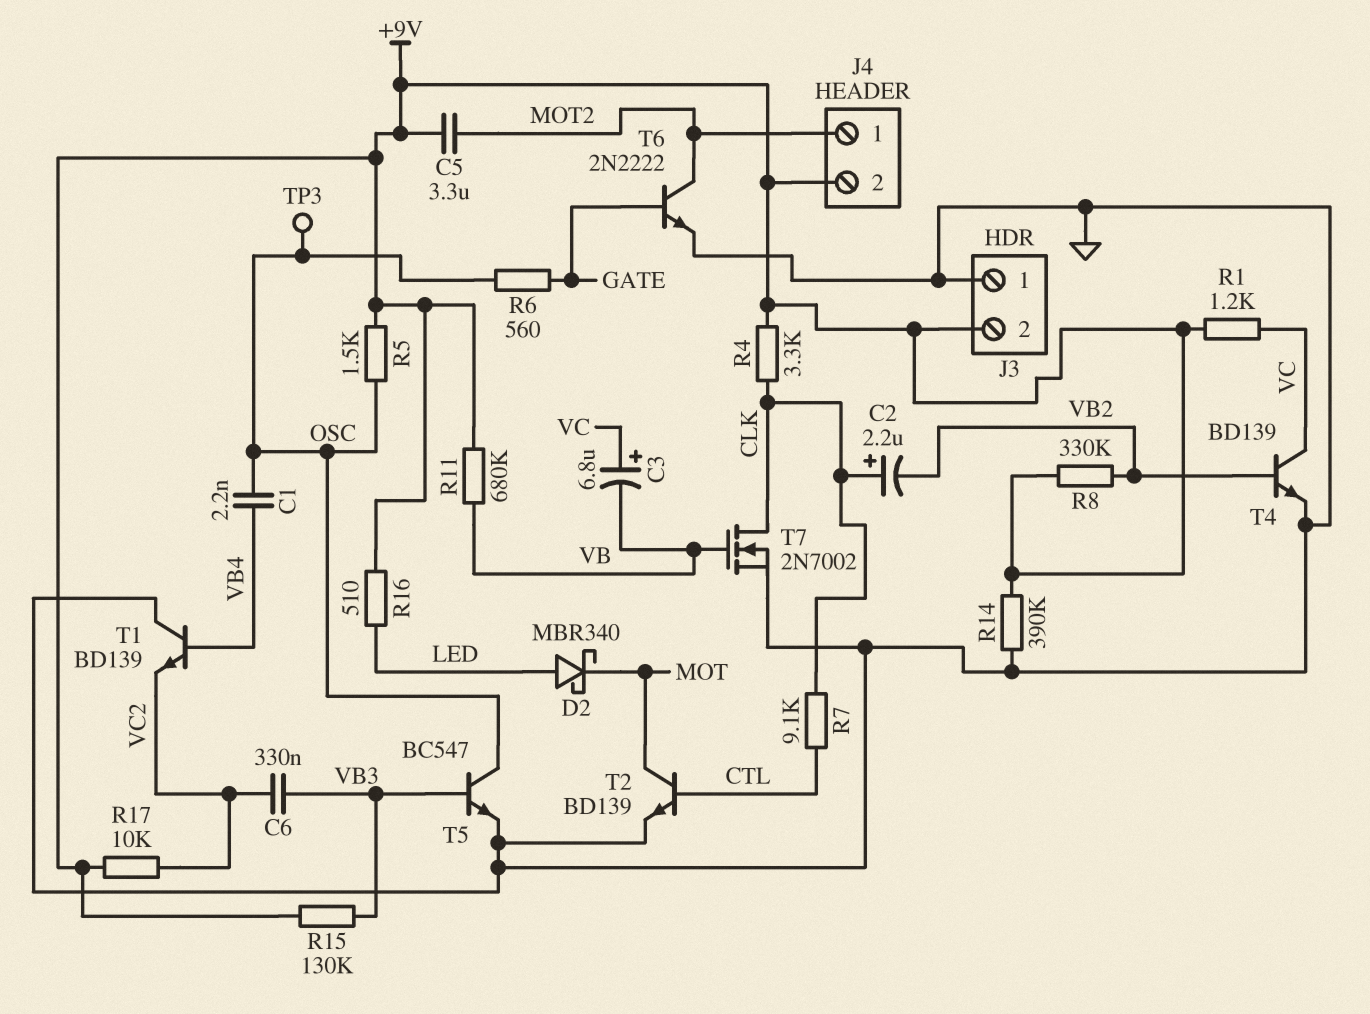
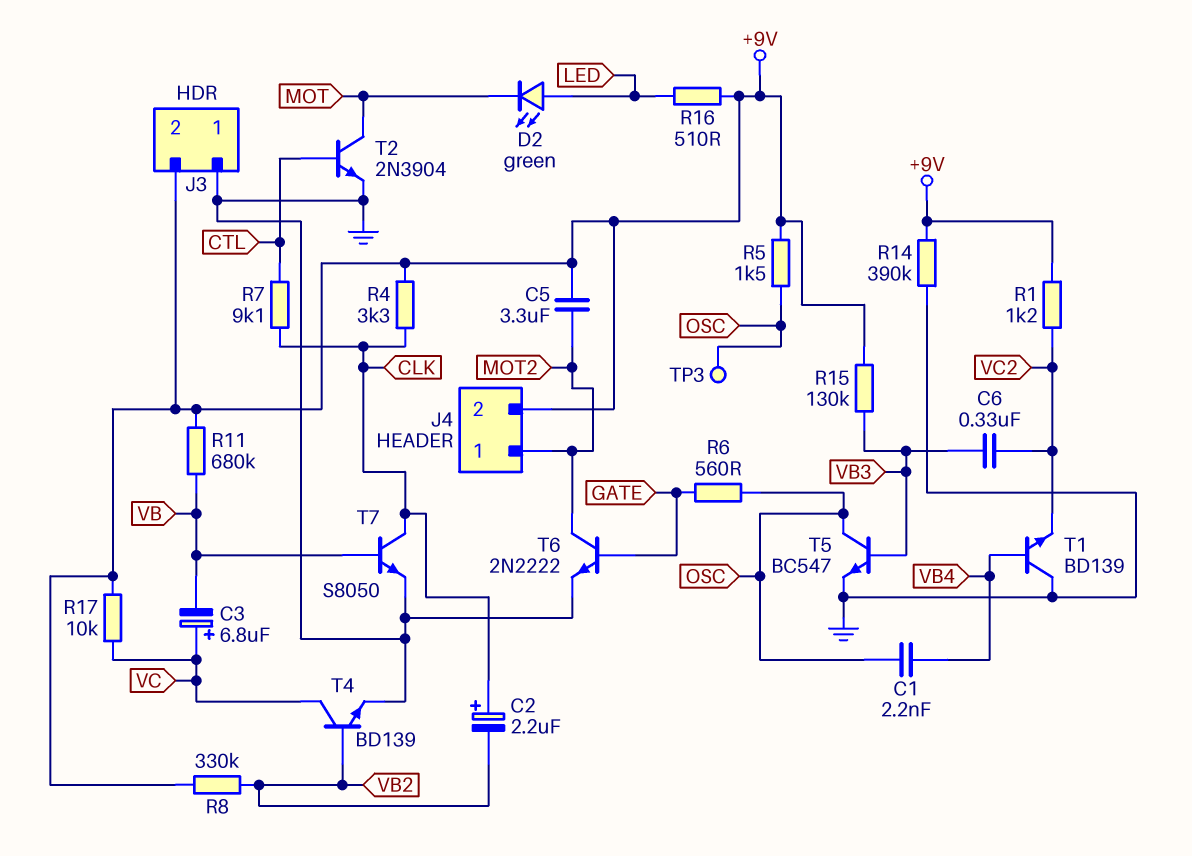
D2: schottky MBR340 (A LED, K MOT) -> LED green (A LED, K MOT)
R1: 1.2k (+9V, VC) -> 1.2k (+9V, VC2)
R17: 10k (+9V, VC2) -> 10k (+9V, VC)
T2: NPN BD139 (B CTL, C MOT, E GND) -> NPN 2N3904 (B CTL, C MOT, E GND)
T7: NMOS 2N7002 (G VB, D CLK, S GND) -> NPN S8050 (B VB, C CLK, E GND)

